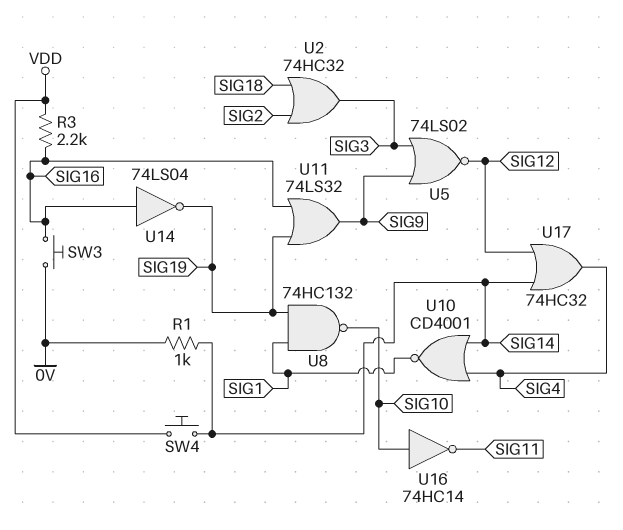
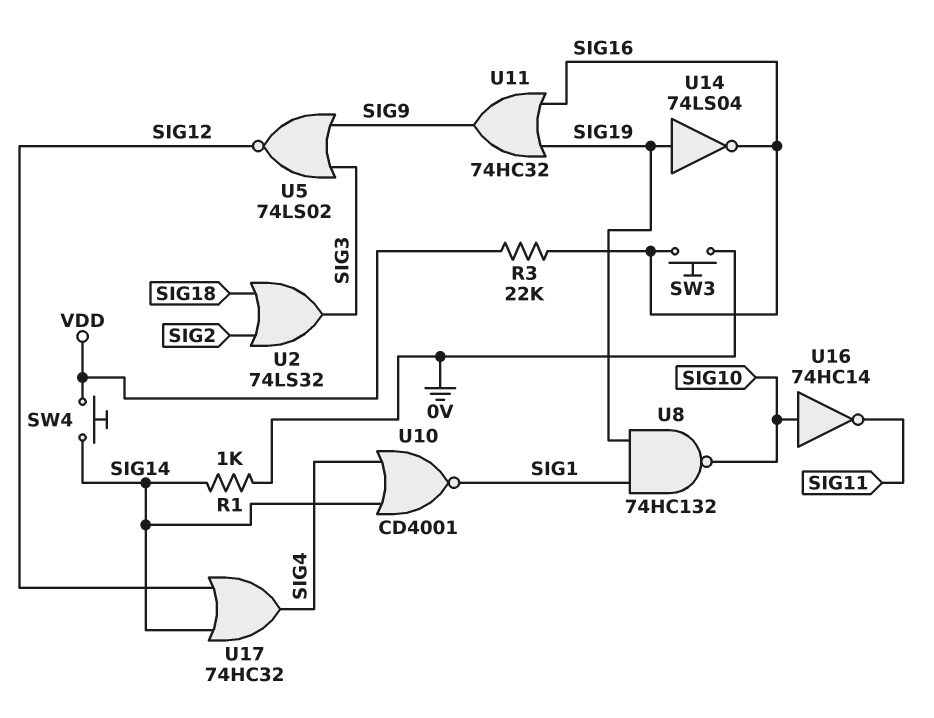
R3: 2.2k (SIG16, VDD) -> 22k (SIG16, VDD)
U2: OR 74HC32 (in SIG2, in SIG18, out SIG3) -> OR 74LS32 (in SIG2, in SIG18, out SIG3)
U11: OR 74LS32 (in SIG16, in SIG19, out SIG9) -> OR 74HC32 (in SIG16, in SIG19, out SIG9)
U14: NOT 74LS04 (in SIG16, out SIG19) -> NOT 74LS04 (in SIG19, out SIG16)

